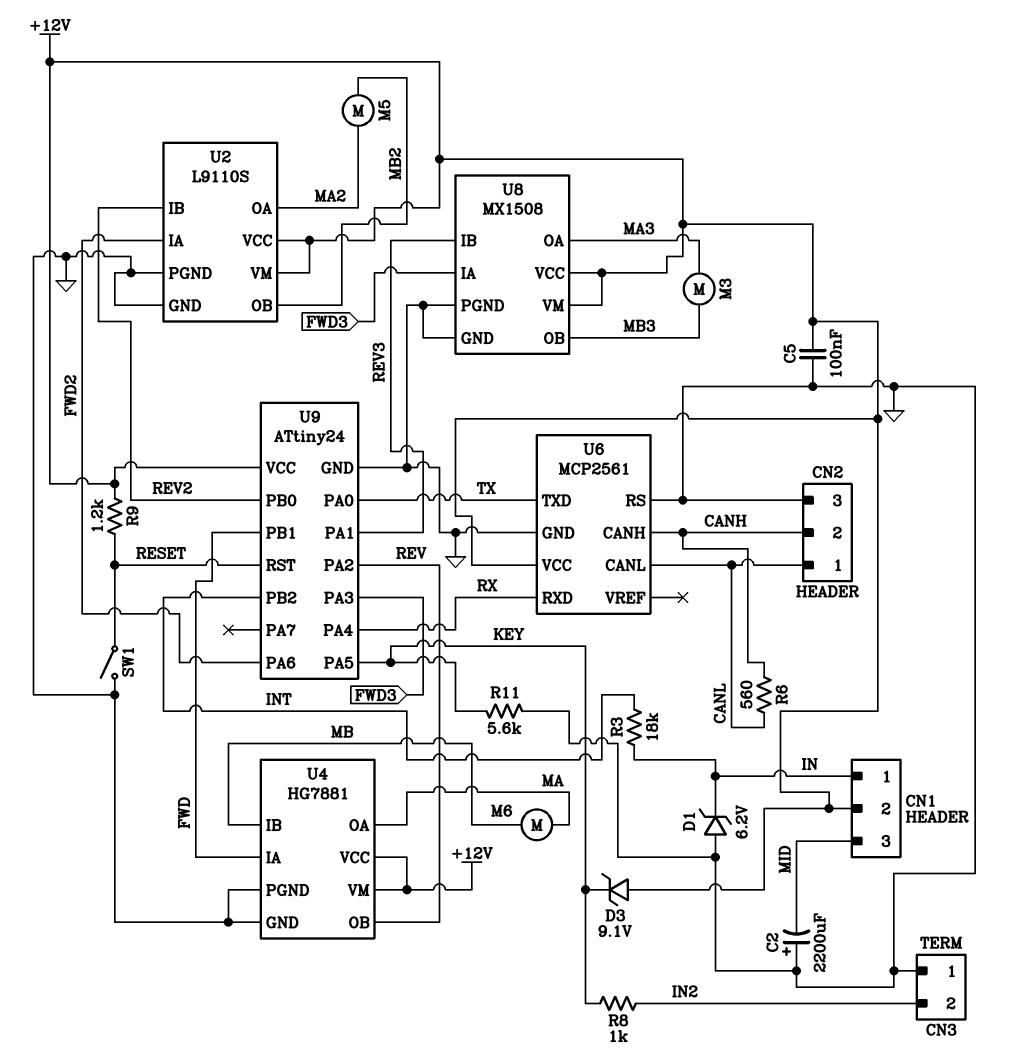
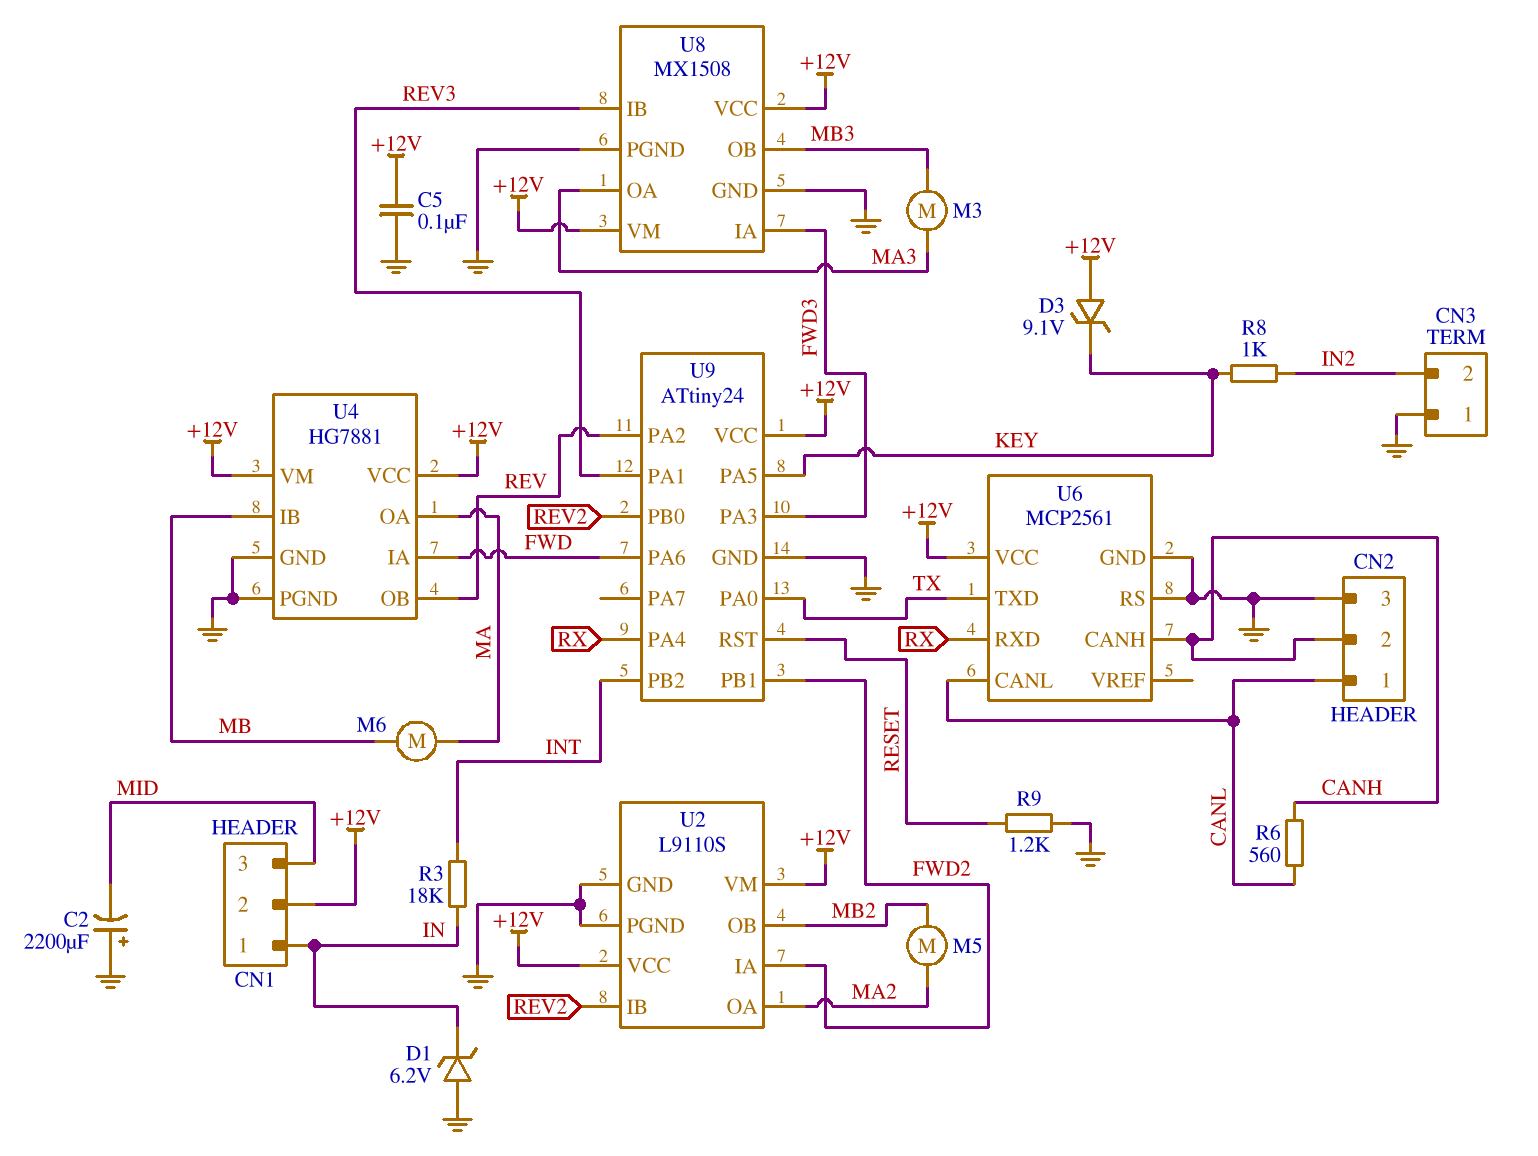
R9: 1.2k (+12V, RESET) -> 1.2k (GND, RESET)
R11: 5.6k (GND, KEY) -> none
SW1: switch (GND, RESET) -> none
U9 pin PA6: FWD2 -> FWD
U9 pin PB1: FWD -> FWD2

